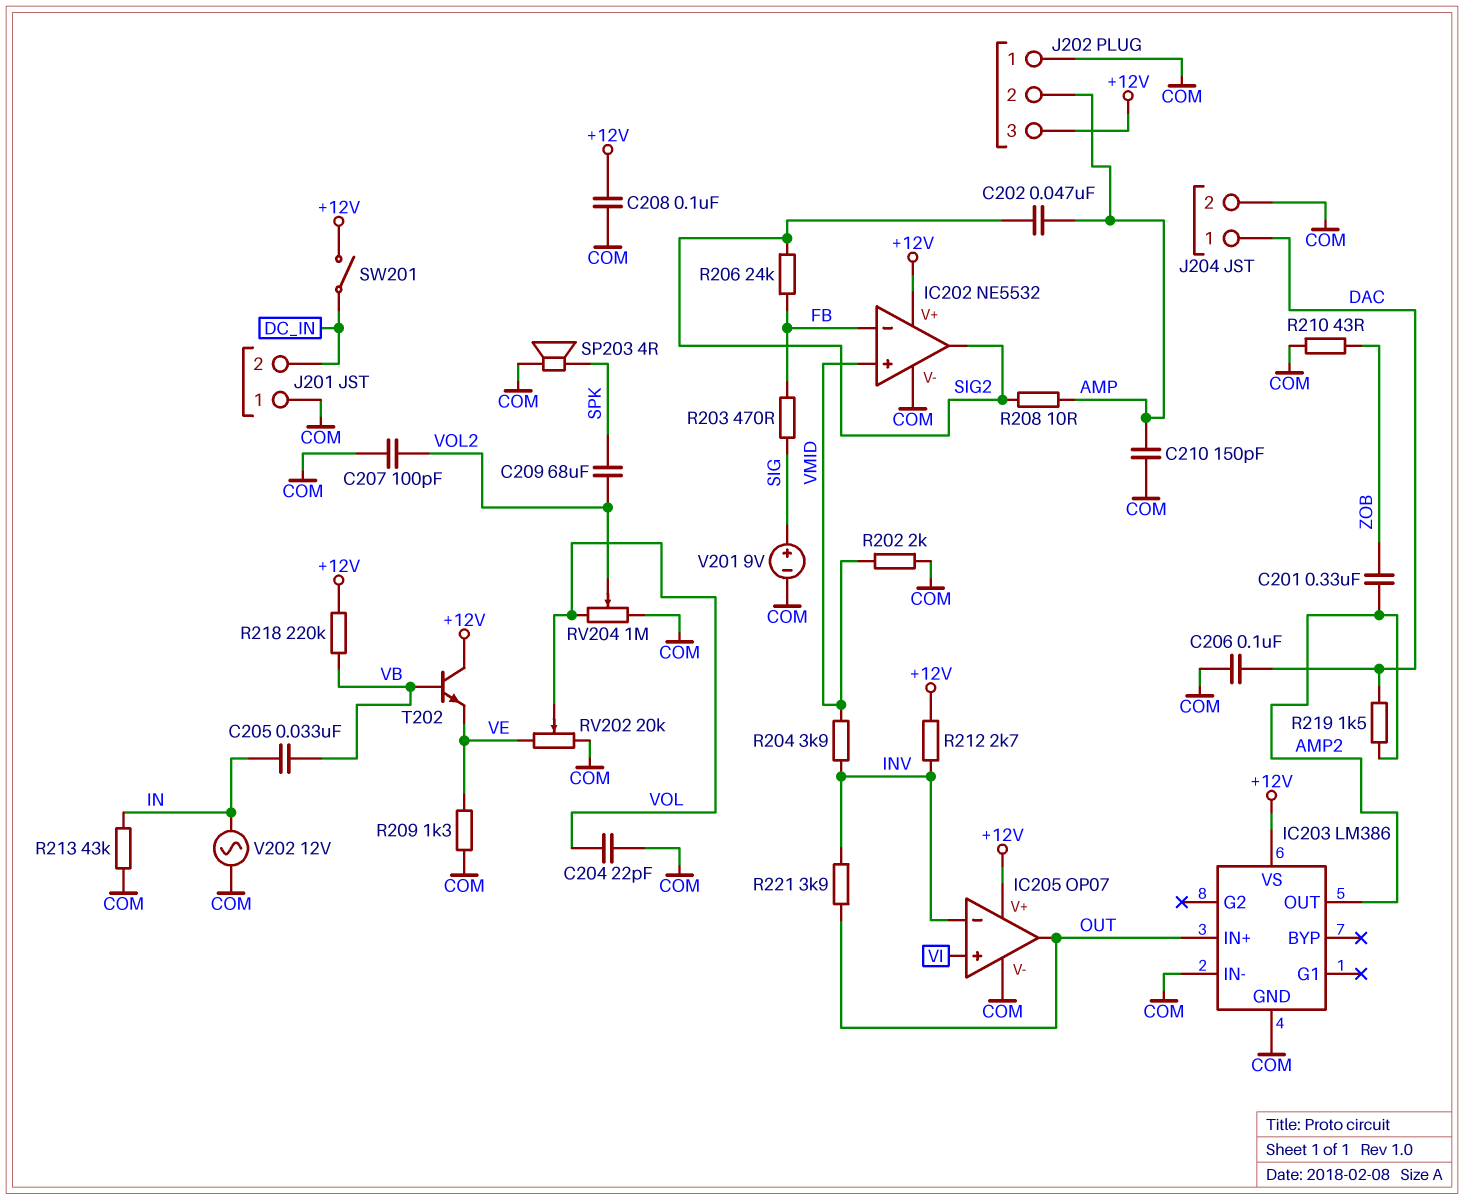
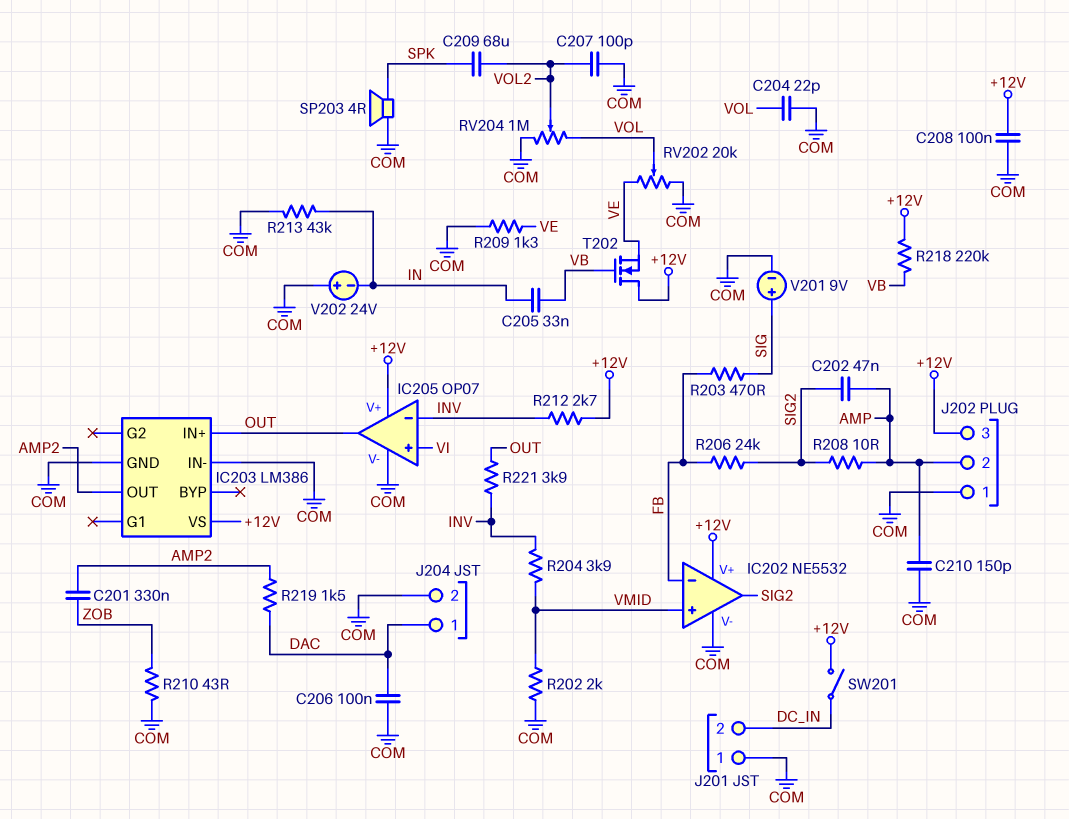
T202: NPN (B VB, C +12V, E VE) -> NMOS (G VB, D +12V, S VE)
V202: AC 12V (COM, IN) -> 24V (plus COM, minus IN)

